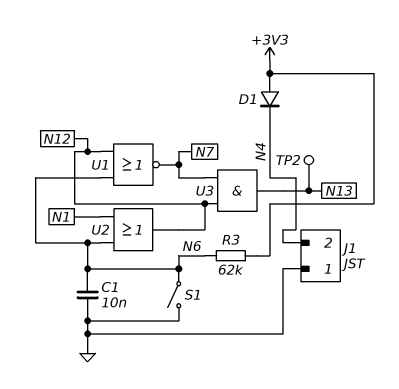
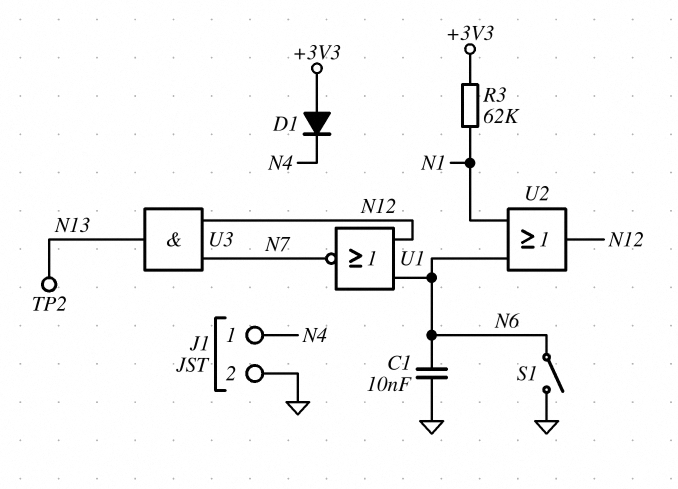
J1 pin 1: GND -> N4
J1 pin 2: N4 -> GND
R3: 62k (+3V3, N6) -> 62k (+3V3, N1)

